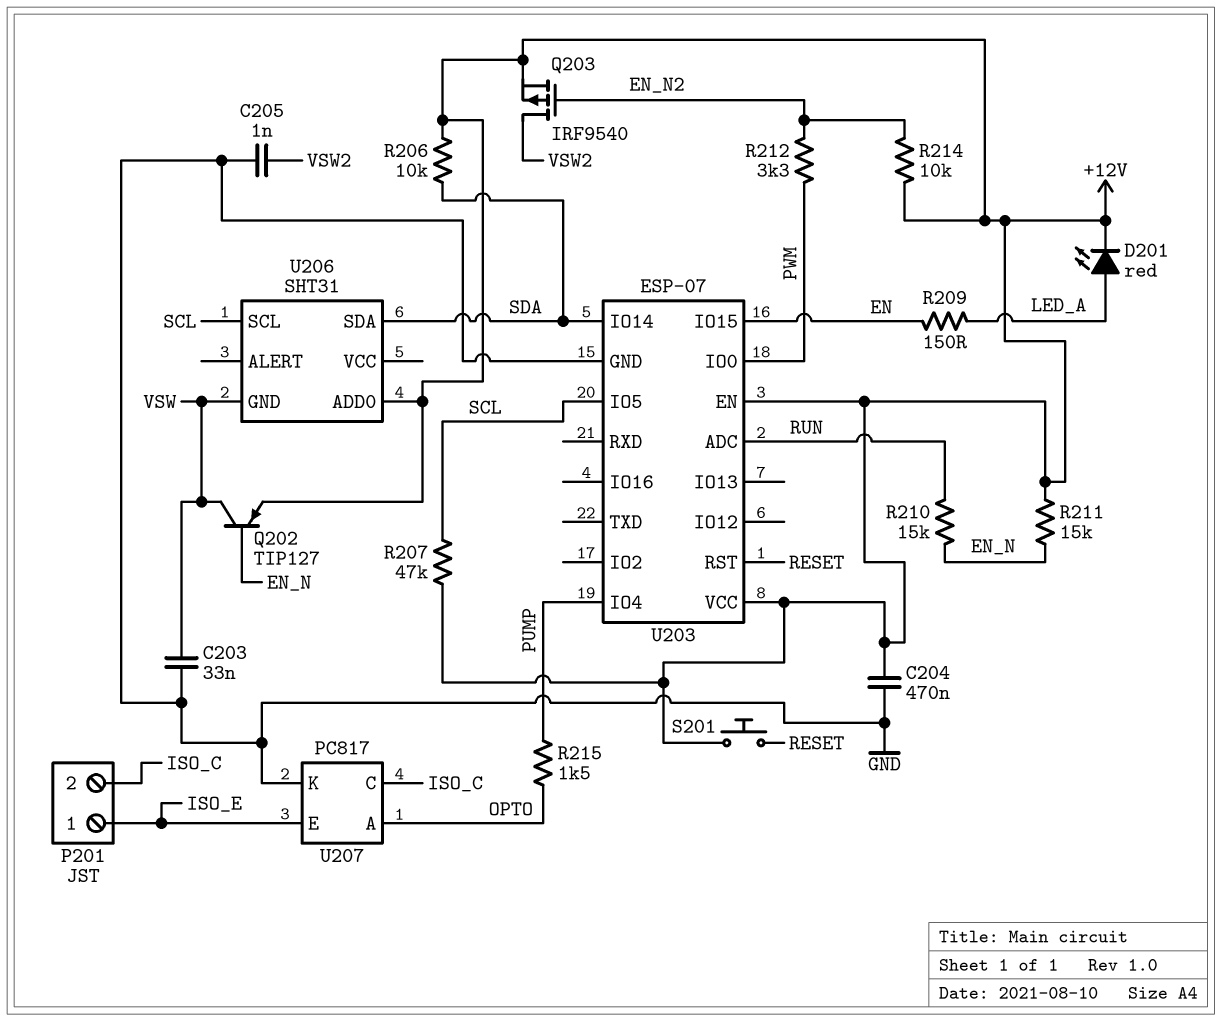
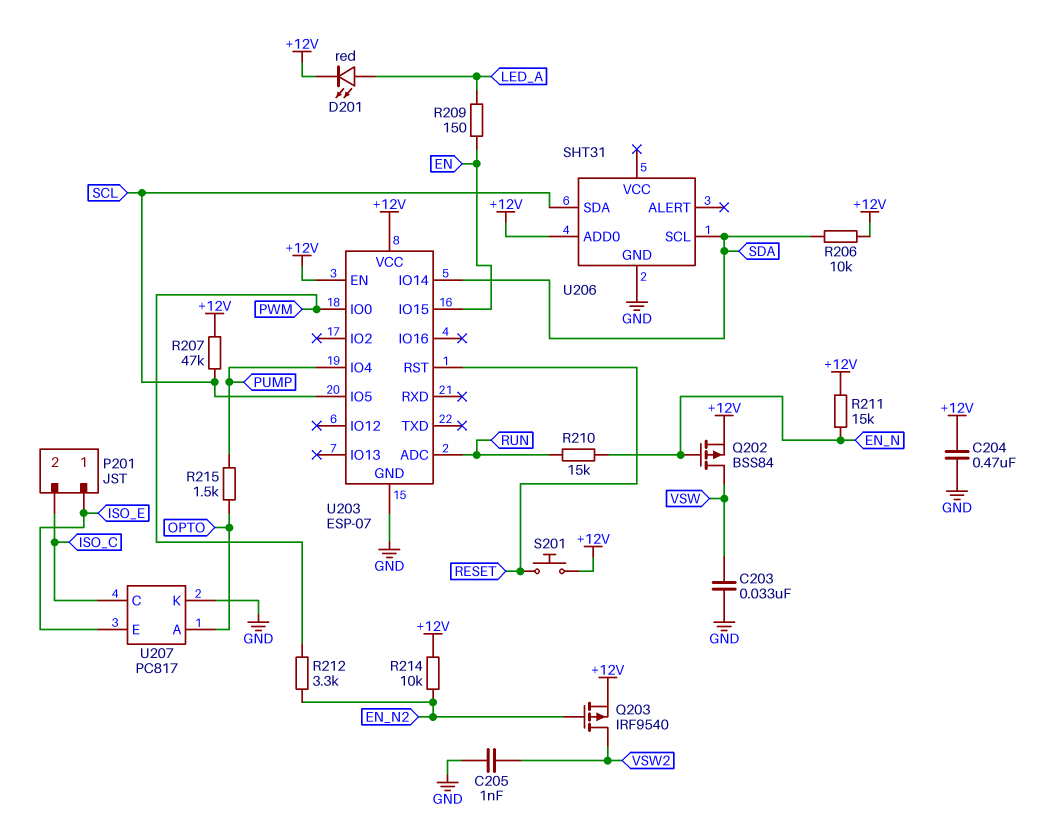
Q202: PNP TIP127 (B EN_N, C VSW, E +12V) -> PMOS BSS84 (G EN_N, D VSW, S +12V)
U206 pin GND: VSW -> GND
U206 pin SCL: SCL -> SDA
U206 pin SDA: SDA -> SCL

